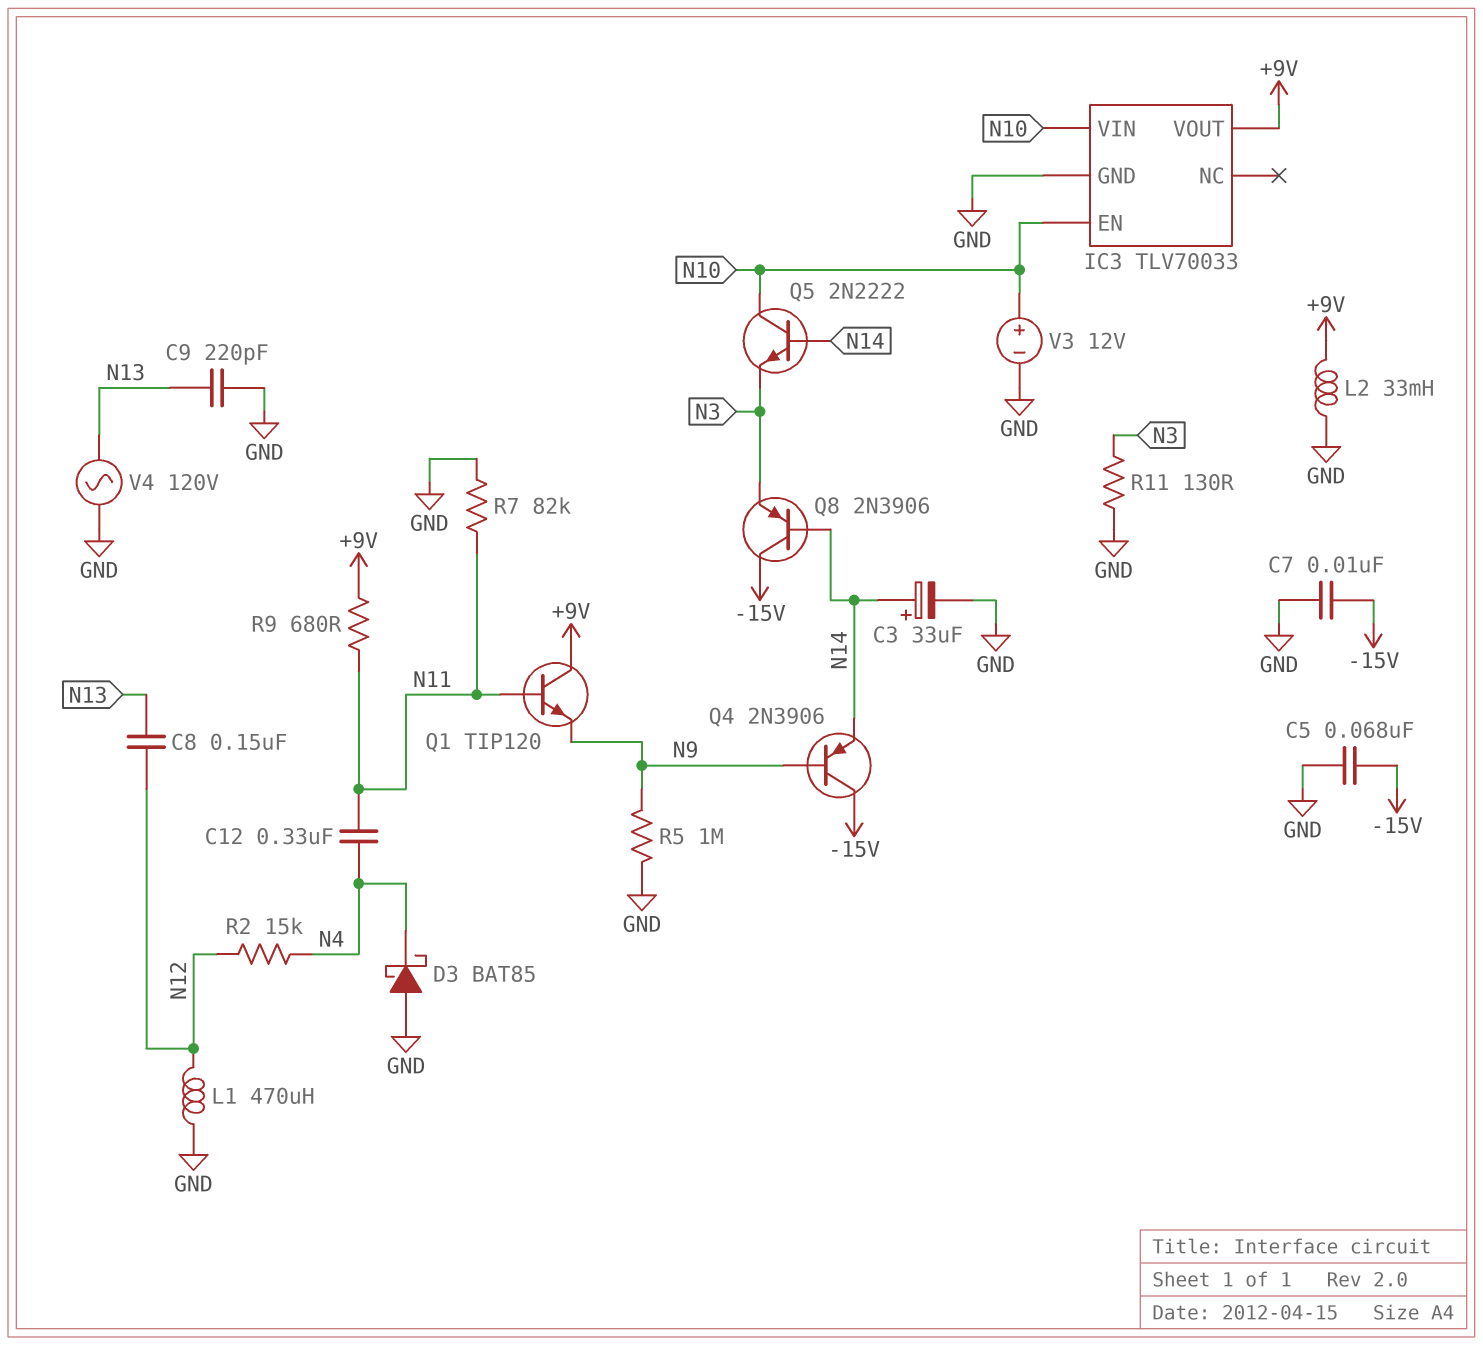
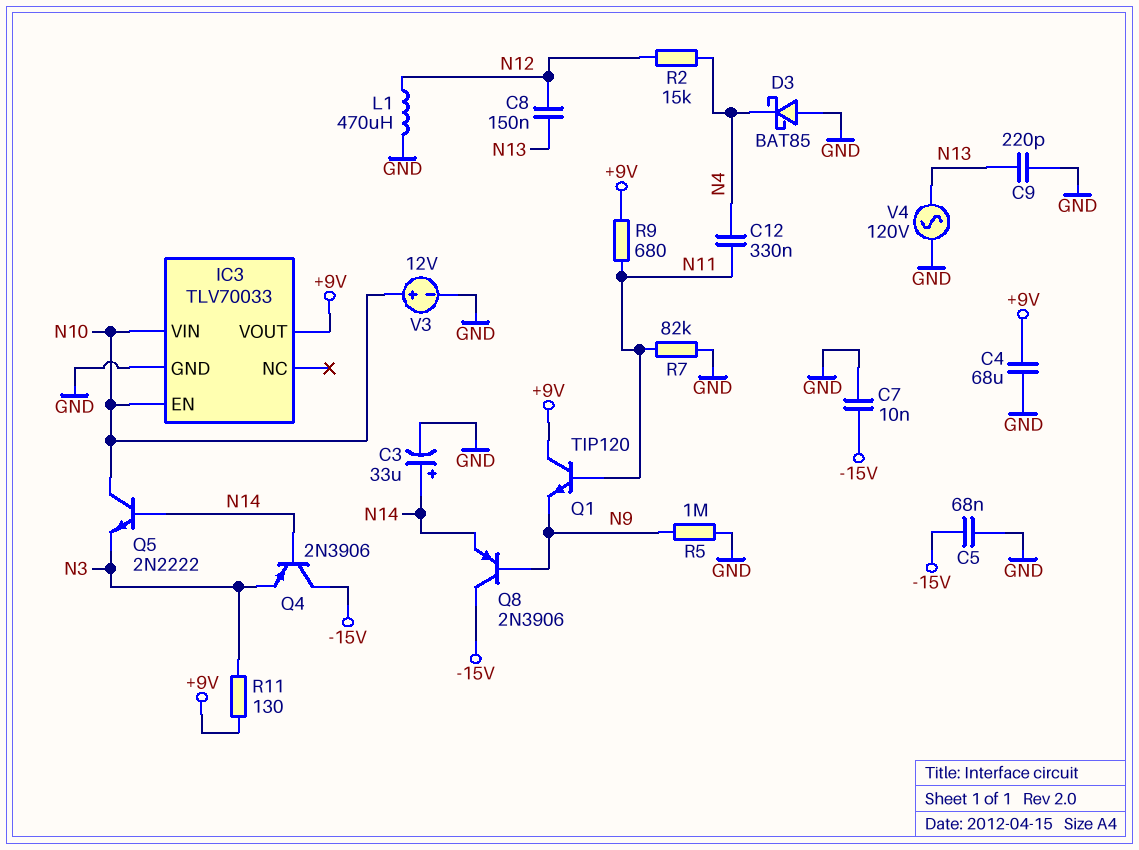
C4: none -> 68uF (+9V, GND)
L2: 33mH (+9V, GND) -> none
Q4: PNP 2N3906 (B N9, C -15V, E N14) -> PNP 2N3906 (B N14, C -15V, E N3)
Q8: PNP 2N3906 (B N14, C -15V, E N3) -> PNP 2N3906 (B N9, C -15V, E N14)
R11: 130 (GND, N3) -> 130 (+9V, N3)

